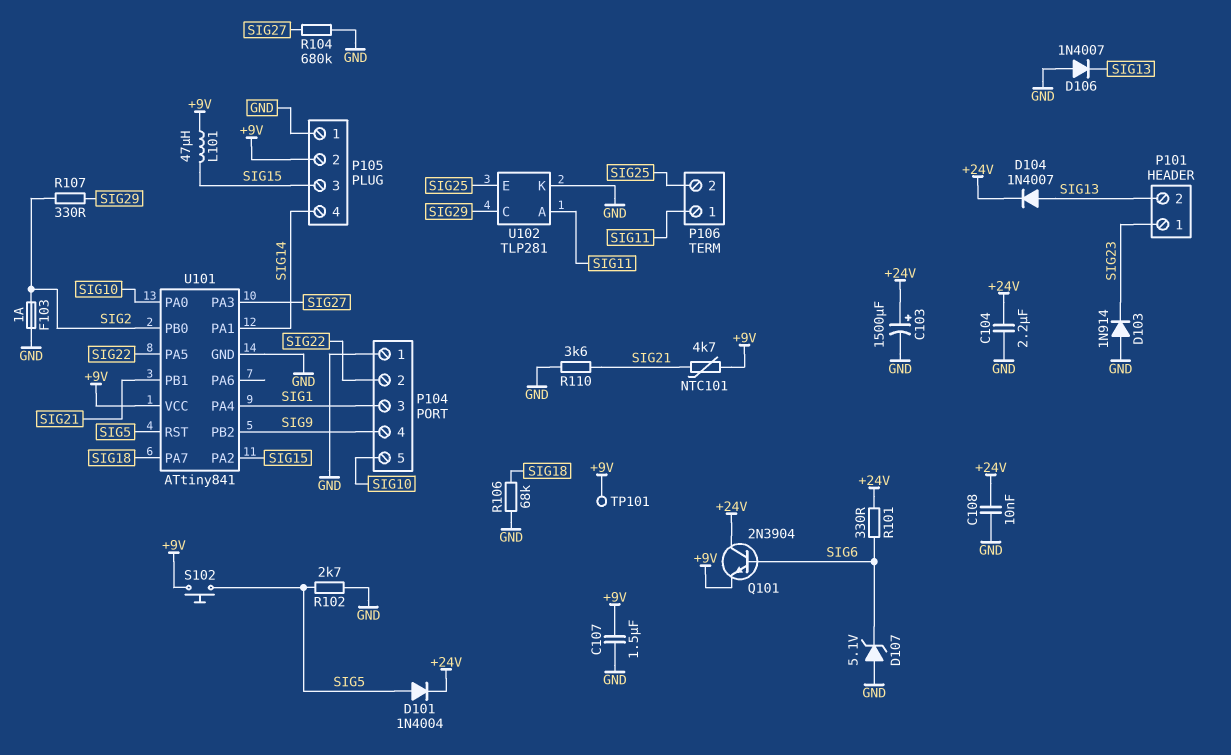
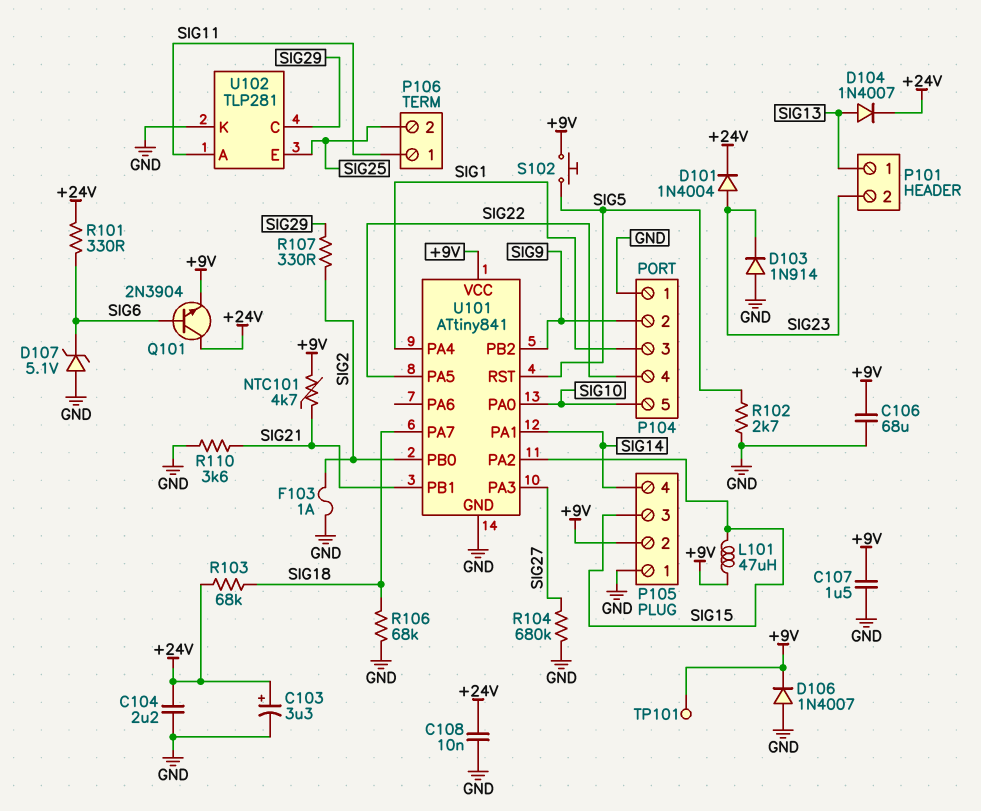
C103: 1500uF (plus +24V, minus GND) -> 3.3uF (plus +24V, minus GND)
C106: none -> 68uF (+9V, GND)
D101: diode 1N4004 (A SIG5, K +24V) -> diode 1N4004 (A SIG23, K +24V)
D106: diode 1N4007 (A GND, K SIG13) -> diode 1N4007 (A GND, K +9V)
P101 pin 1: SIG23 -> SIG13
P101 pin 2: SIG13 -> SIG23
P104 pin 2: SIG22 -> SIG9
P104 pin 4: SIG9 -> SIG22
R103: none -> 68k (+24V, SIG18)

